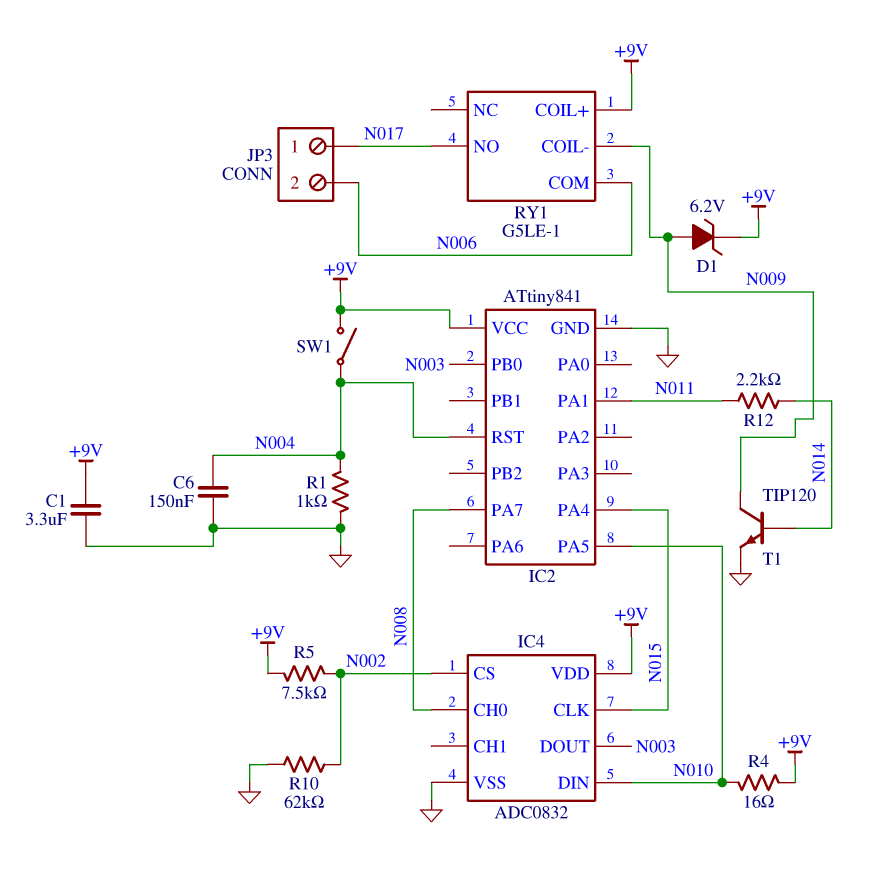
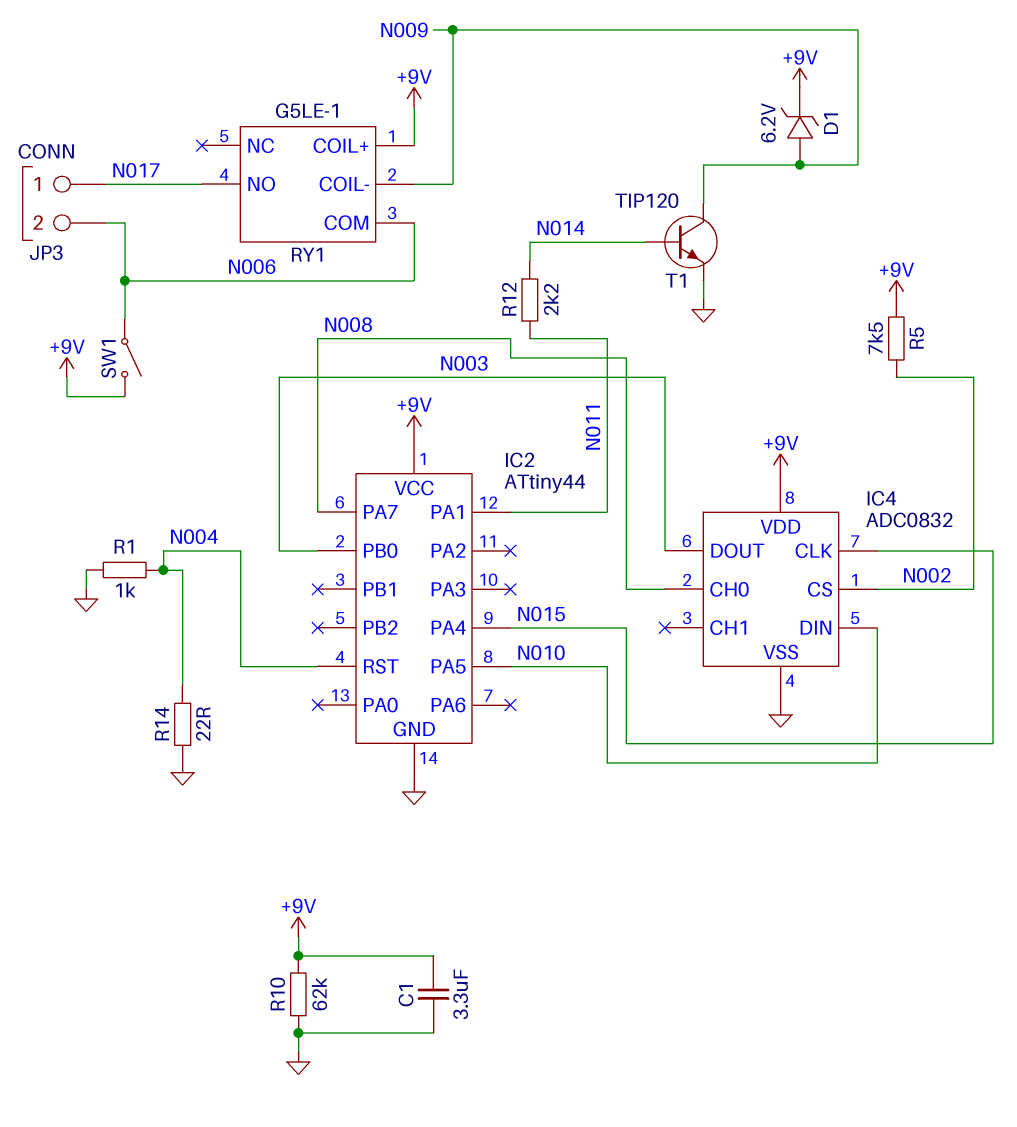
C6: 150nF (GND, N004) -> none
IC2: ATtiny841 -> ATtiny44
R4: 16 (+9V, N010) -> none
R10: 62k (GND, N002) -> 62k (+9V, GND)
R14: none -> 22 (GND, N004)
SW1: switch (+9V, N004) -> switch (+9V, N006)

